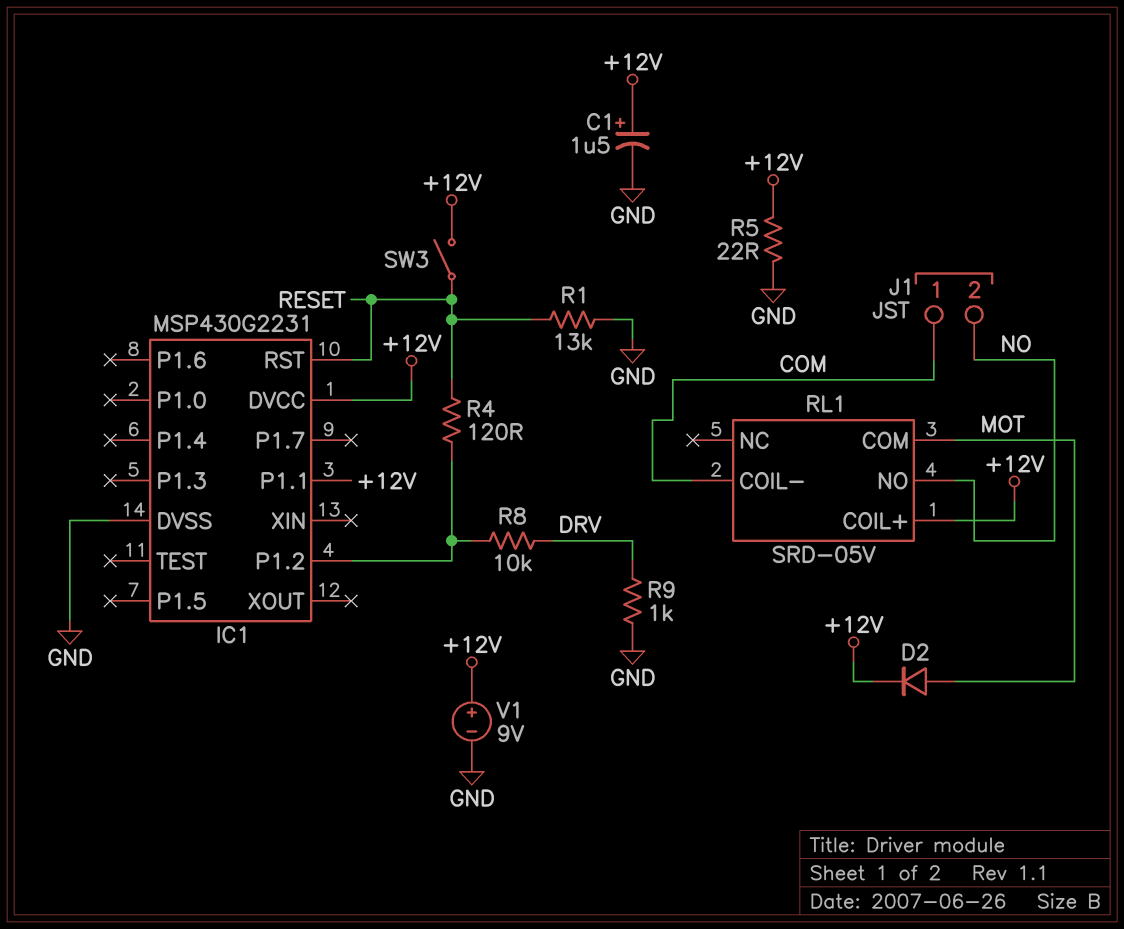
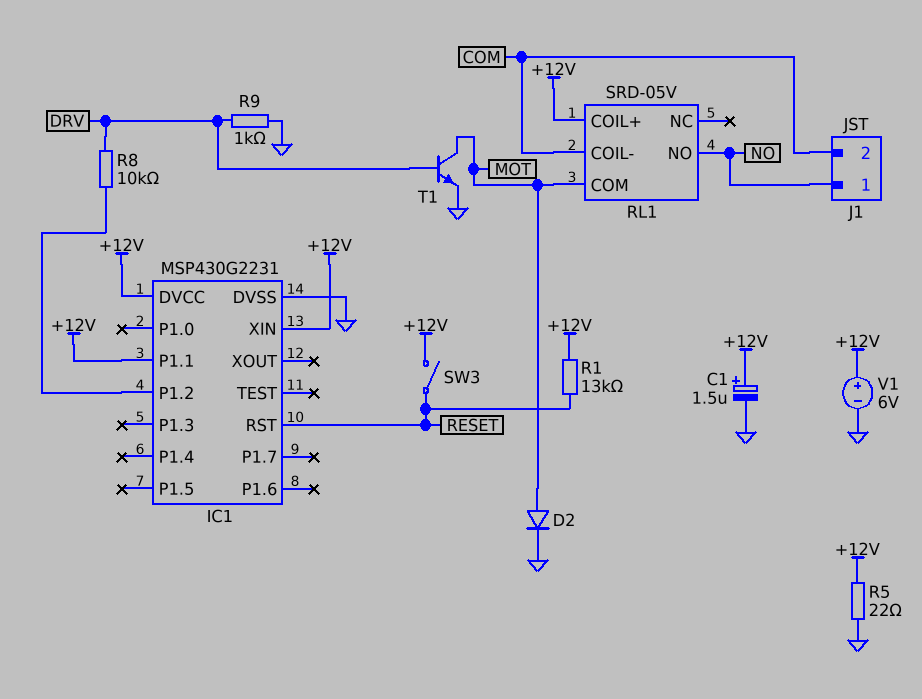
D2: diode (A MOT, K +12V) -> diode (A MOT, K GND)
IC1 pin XIN: none -> +12V
J1 pin 1: COM -> NO
J1 pin 2: NO -> COM
R1: 13k (GND, RESET) -> 13k (+12V, RESET)
R4: 120 (IC1/P1.2, RESET) -> none
T1: none -> NPN (B DRV, C MOT, E GND)
V1: 9V (plus +12V, minus GND) -> 6V (plus +12V, minus GND)

